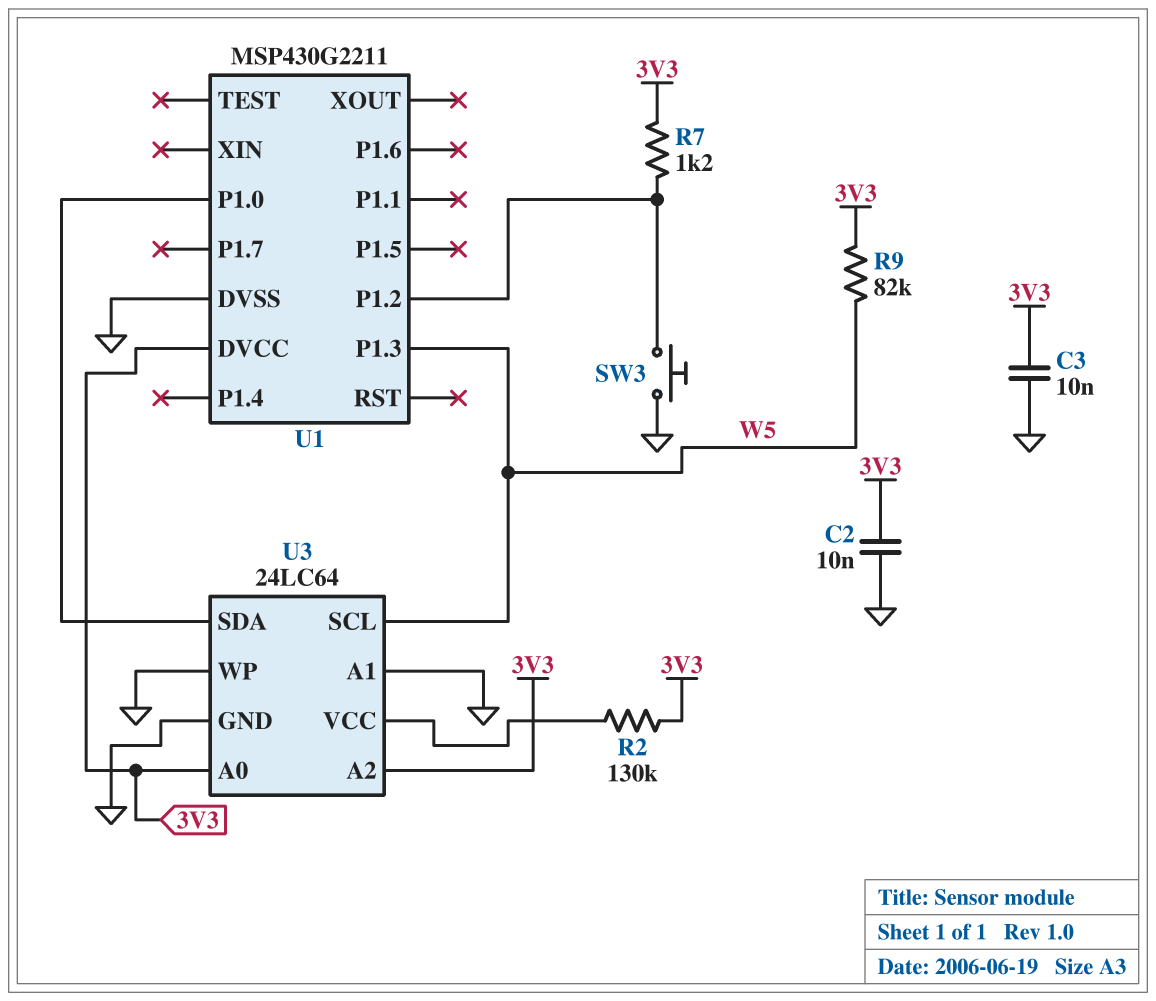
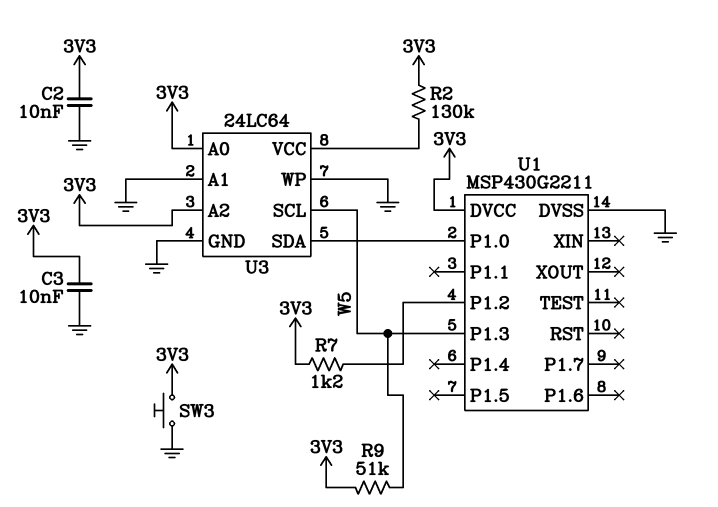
R9: 82k (3V3, W5) -> 51k (3V3, W5)
SW3: button (GND, U1/P1.2) -> button (3V3, GND)

